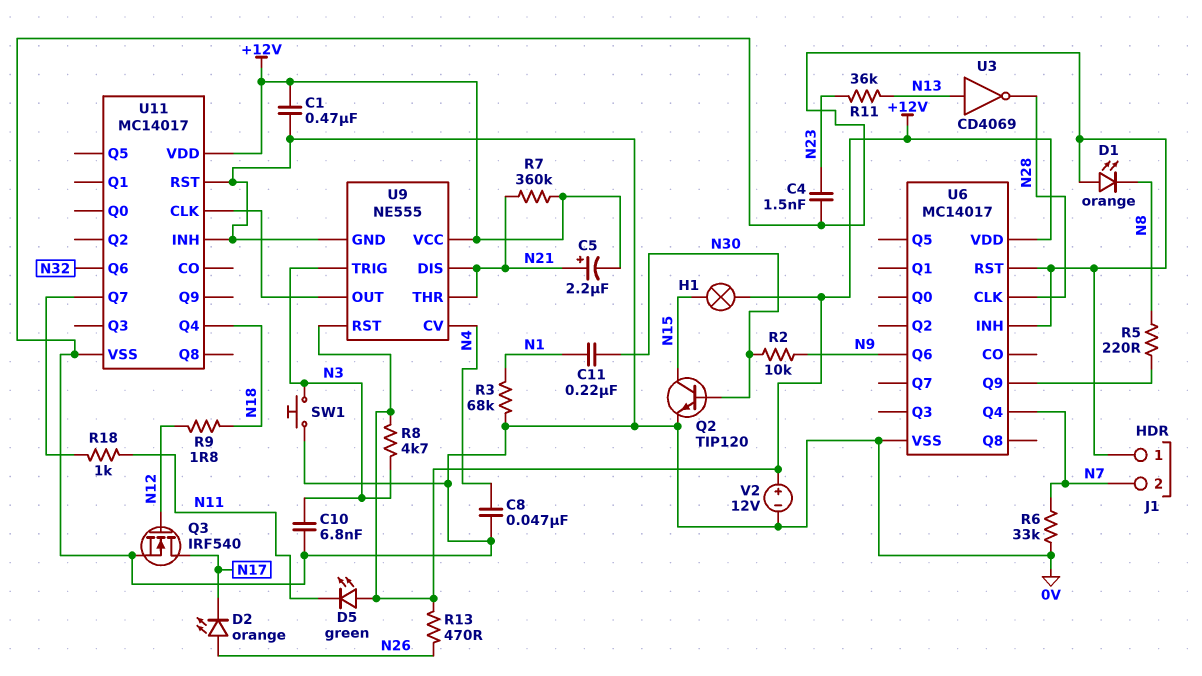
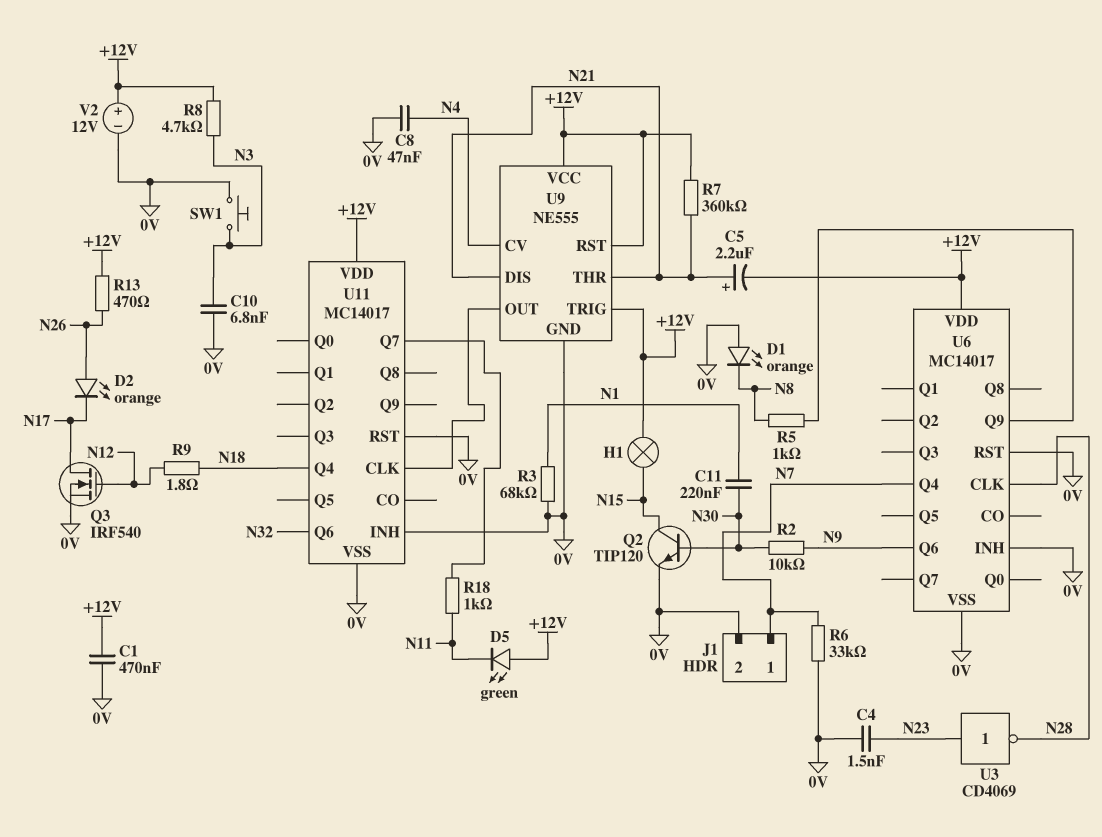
J1 pin 1: 0V -> N7
J1 pin 2: N7 -> 0V
R5: 220 (N8, U6/Q9) -> 1k (N8, U6/Q9)
R11: 36k (N13, N23) -> none
U3: NOT CD4069 (in N13, out N28) -> NOT CD4069 (in N23, out N28)
U9 pin TRIG: N3 -> +12V

